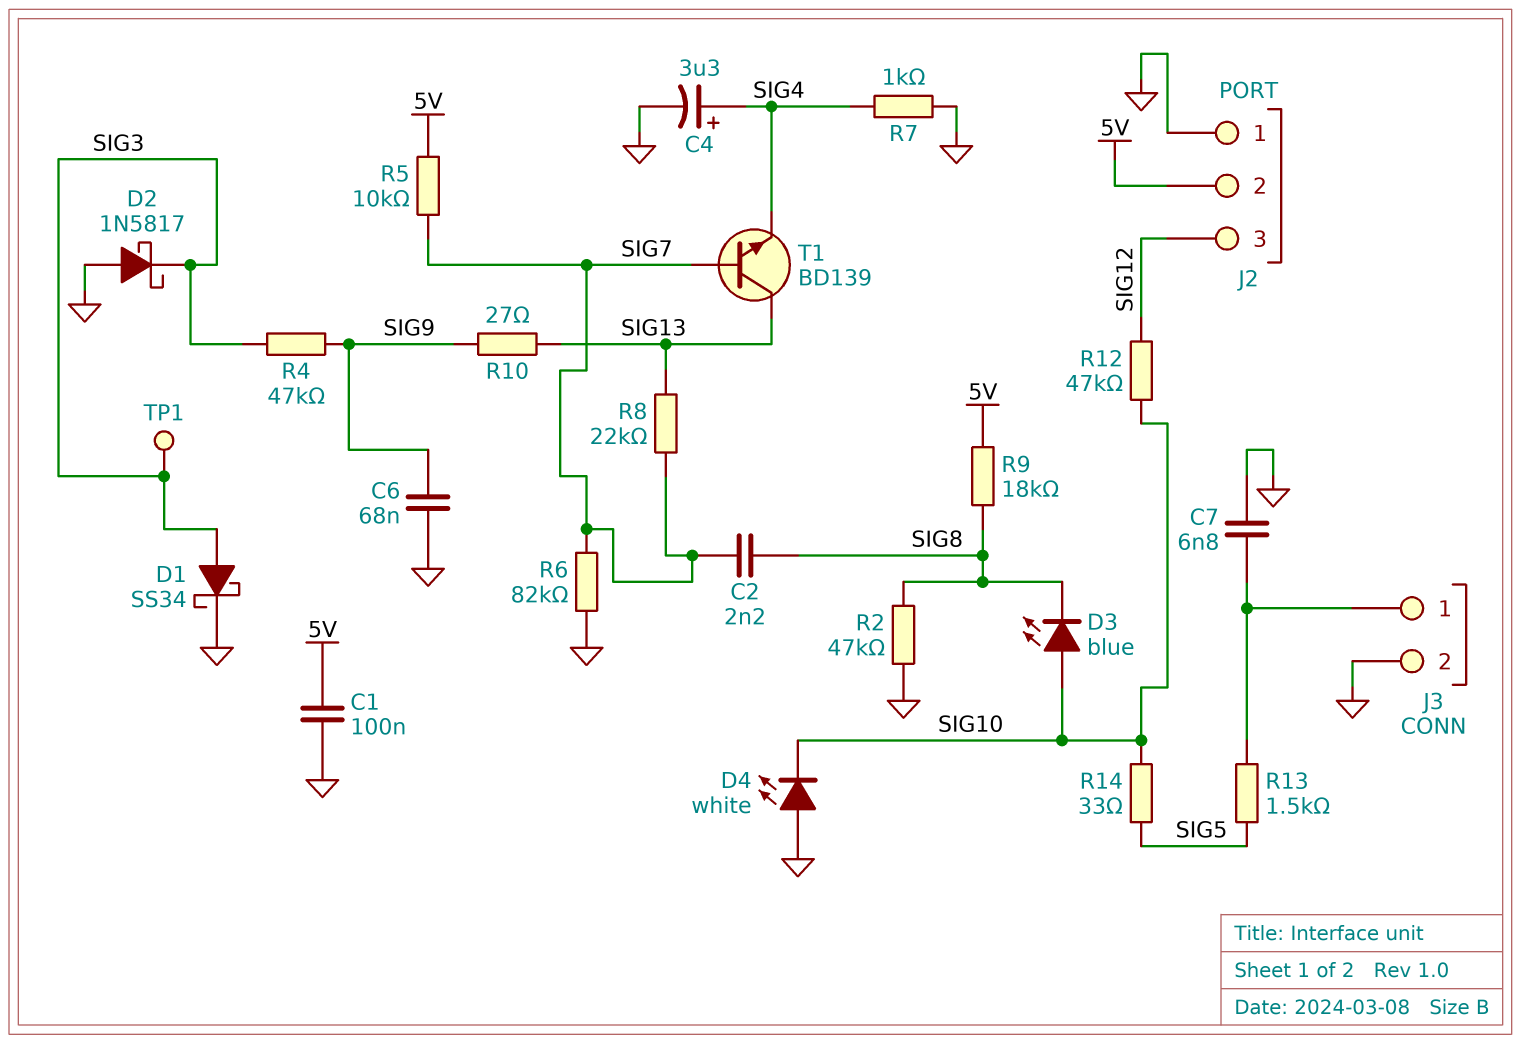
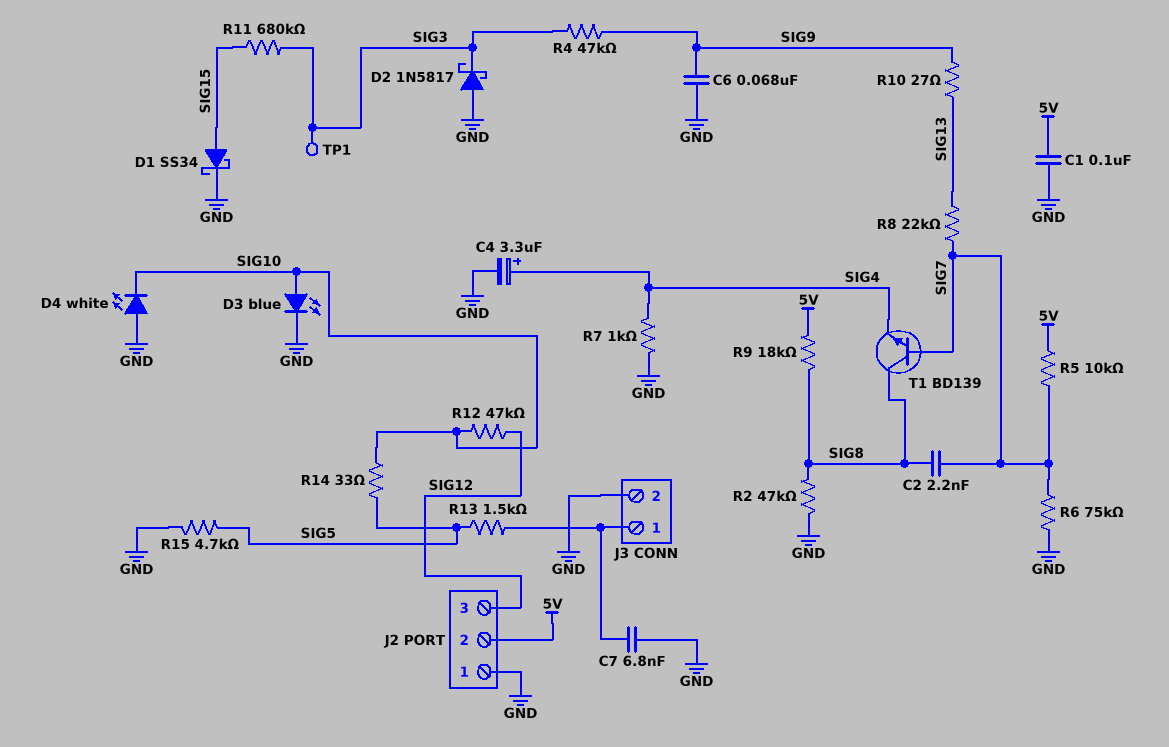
D1: schottky SS34 (A SIG3, K GND) -> schottky SS34 (A SIG15, K GND)
D3: LED blue (A SIG10, K SIG8) -> LED blue (A SIG10, K GND)
R6: 82k (GND, SIG7) -> 75k (GND, SIG7)
R11: none -> 680k (SIG3, SIG15)
R15: none -> 4.7k (GND, SIG5)
T1: NPN BD139 (B SIG7, C SIG13, E SIG4) -> NPN BD139 (B SIG7, C SIG8, E SIG4)

